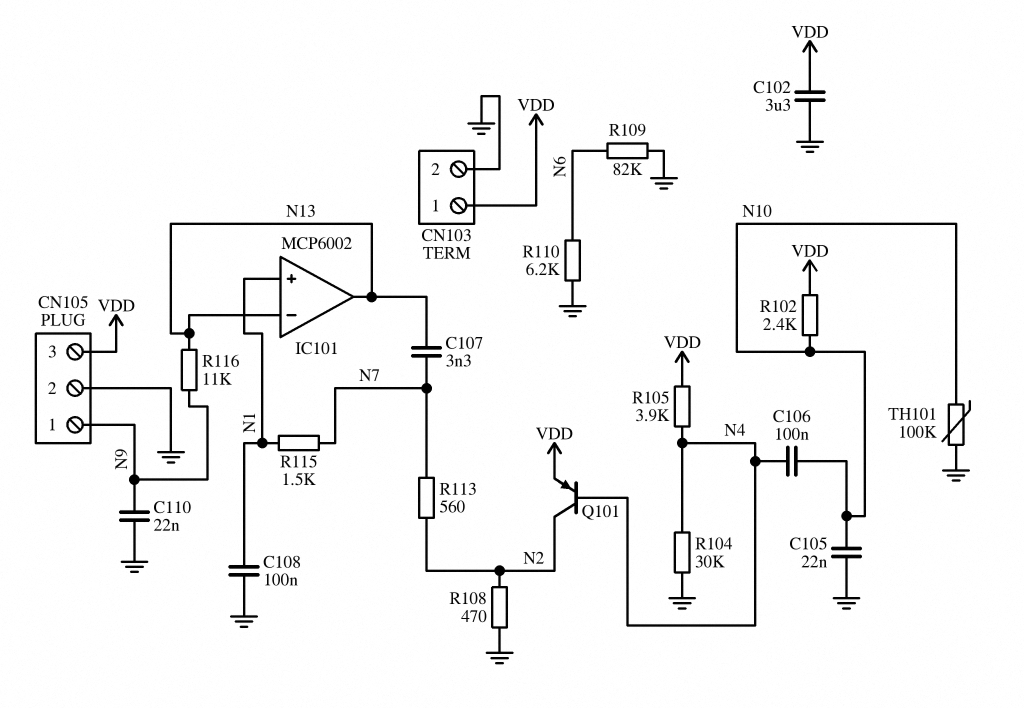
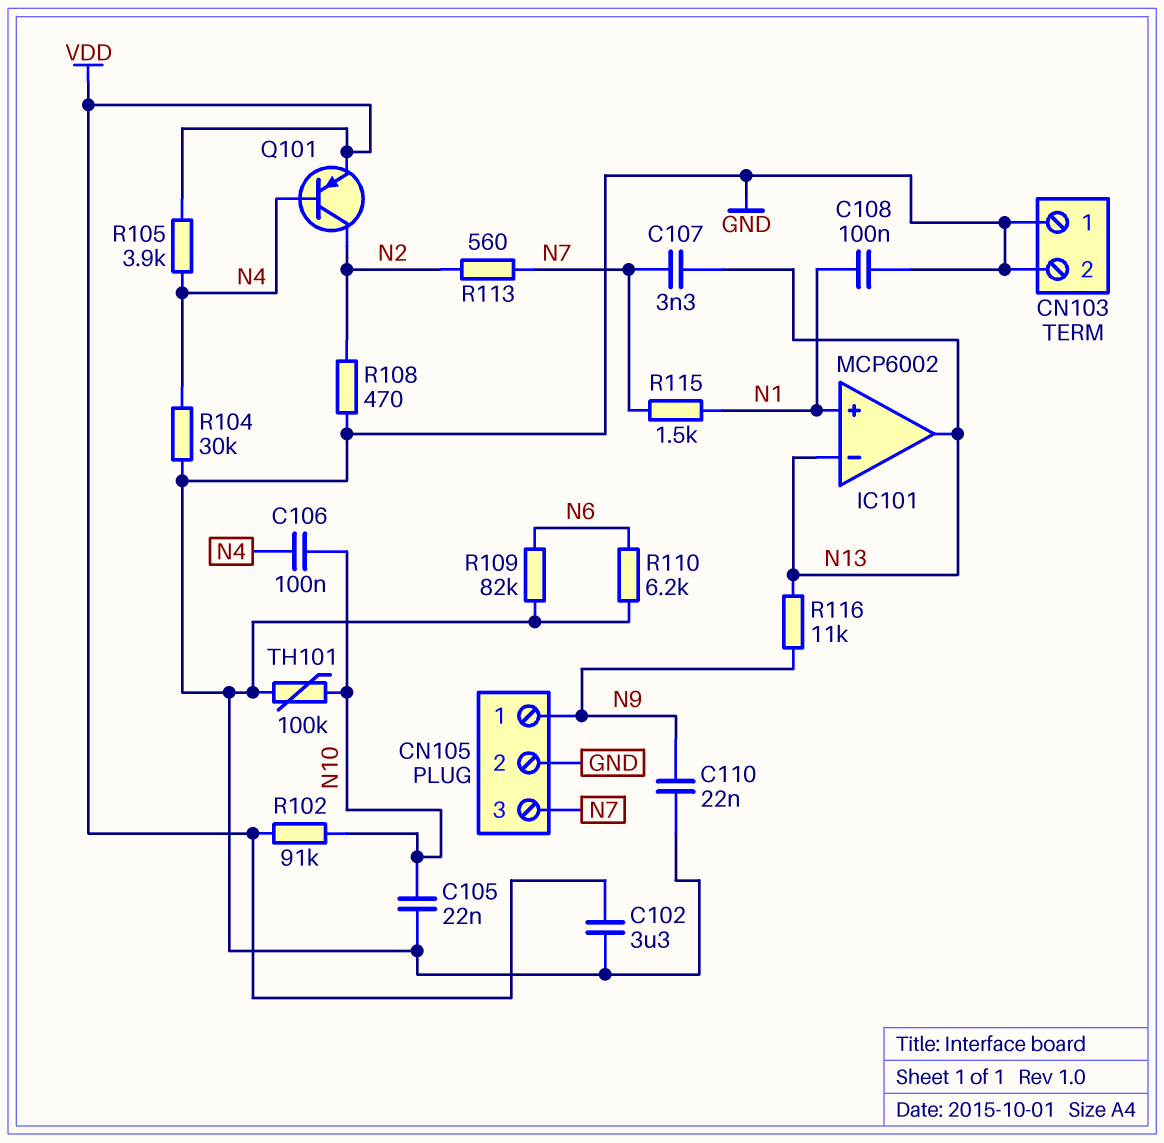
CN103 pin 1: VDD -> GND
CN105 pin 3: VDD -> N7
R102: 2.4k (N10, VDD) -> 91k (N10, VDD)

